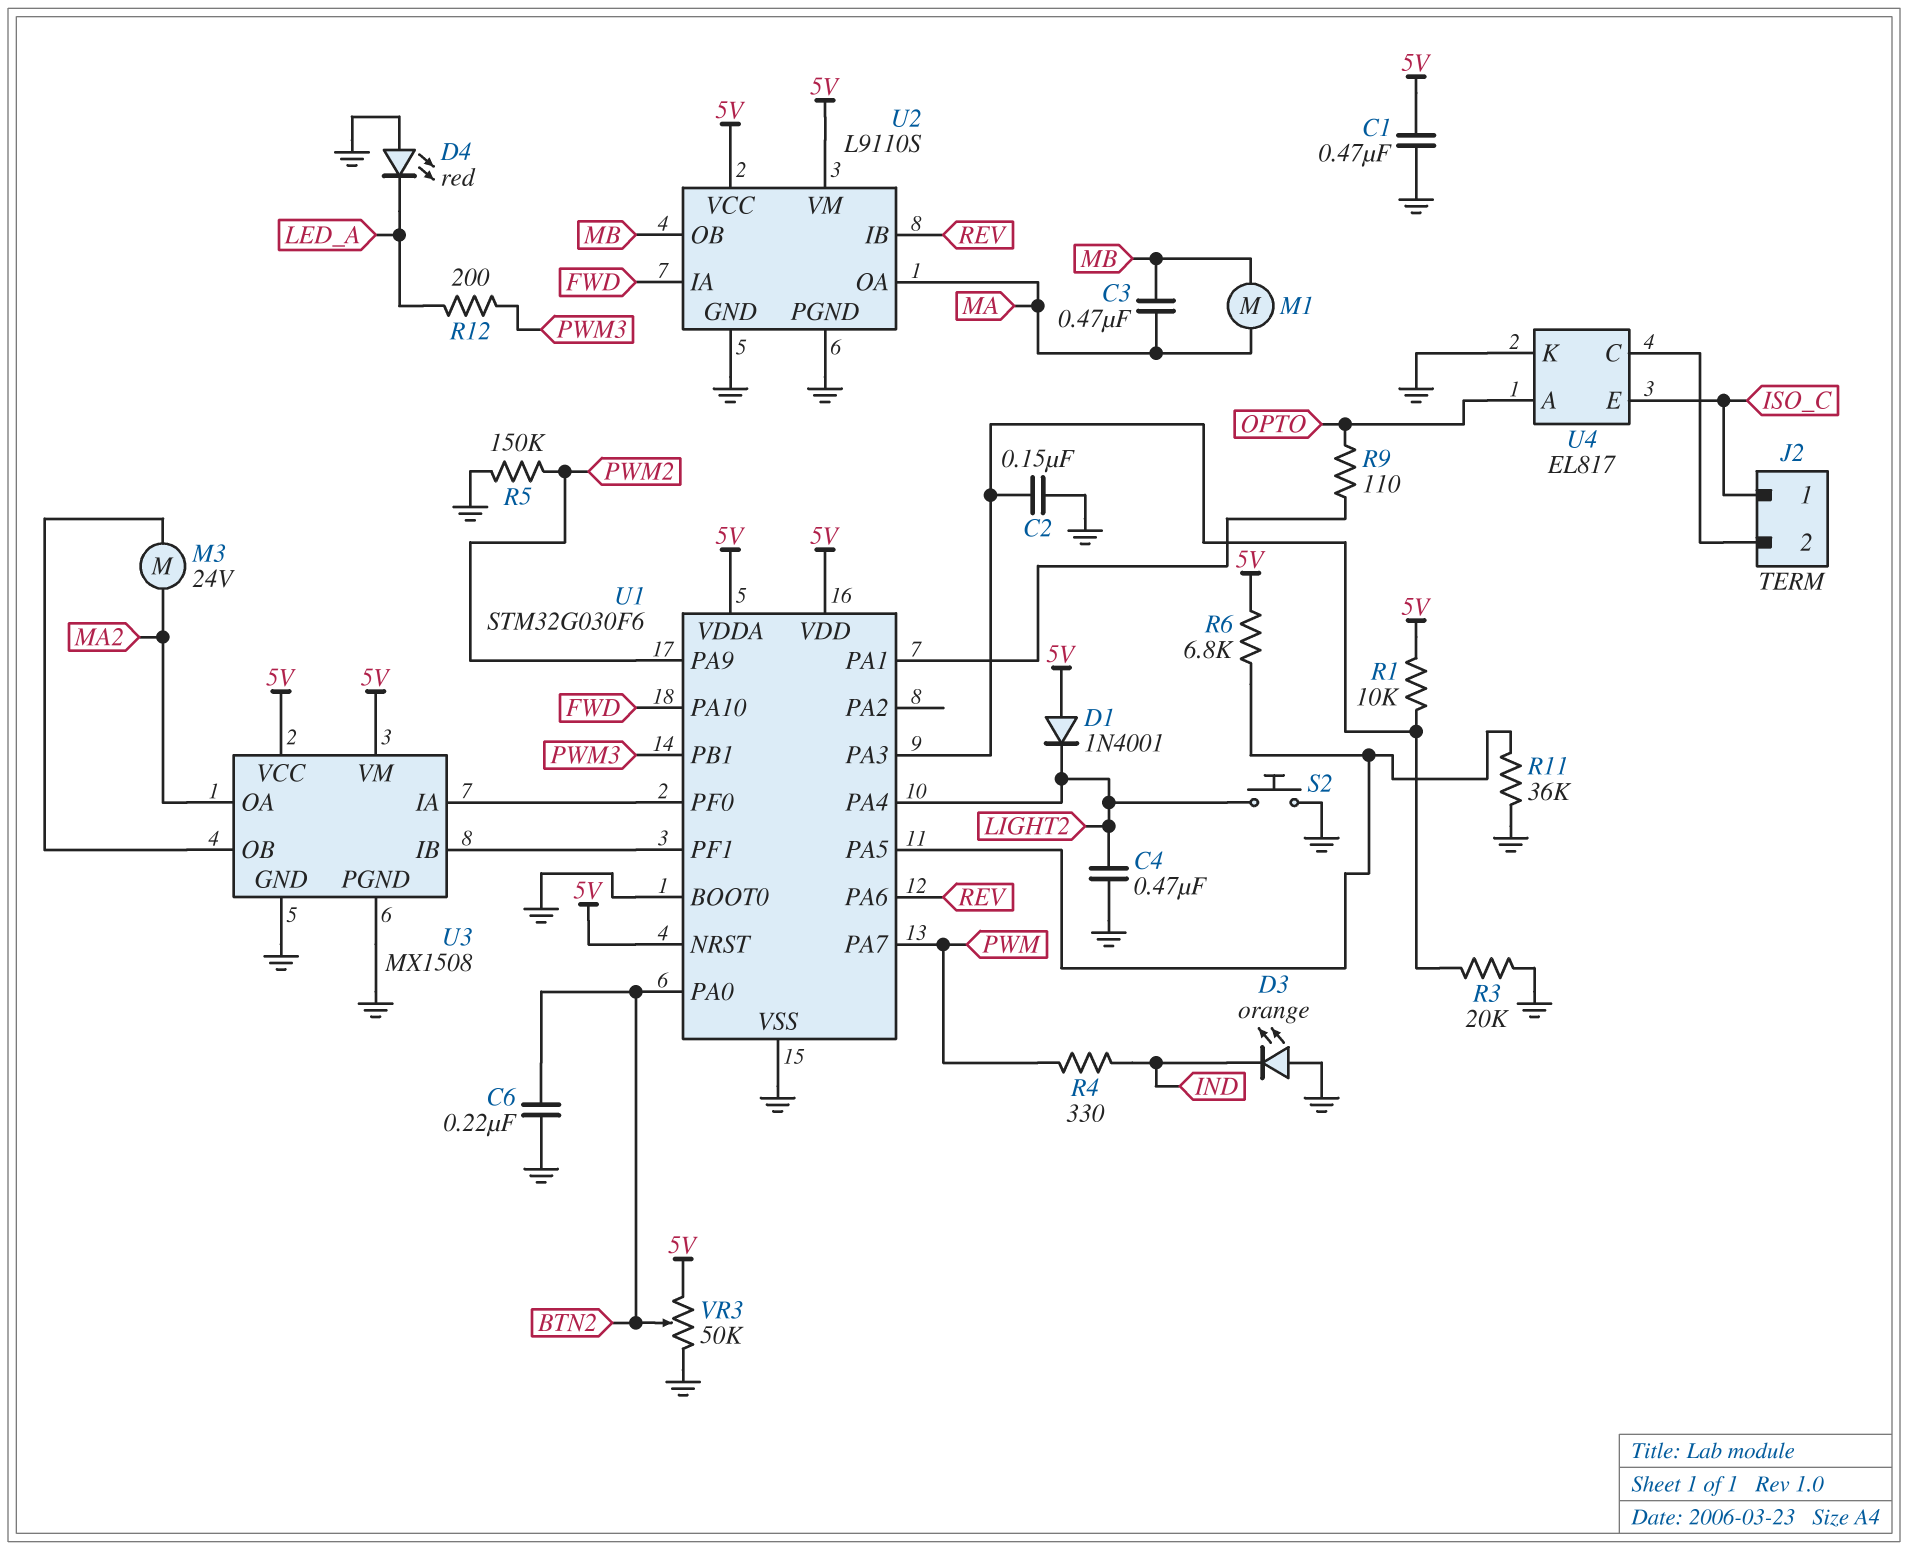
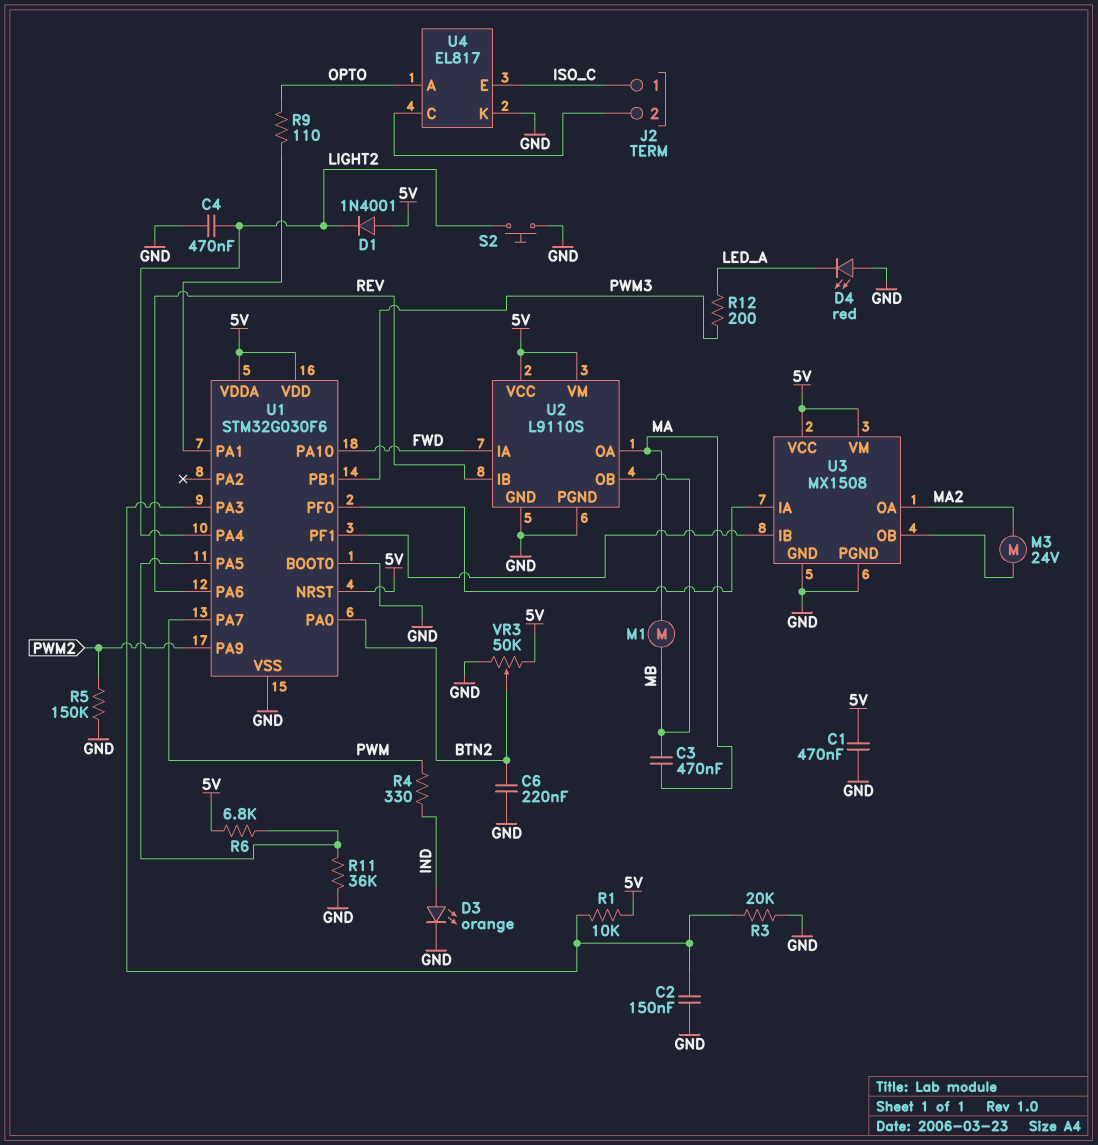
D3: LED orange (A GND, K IND) -> LED orange (A IND, K GND)

